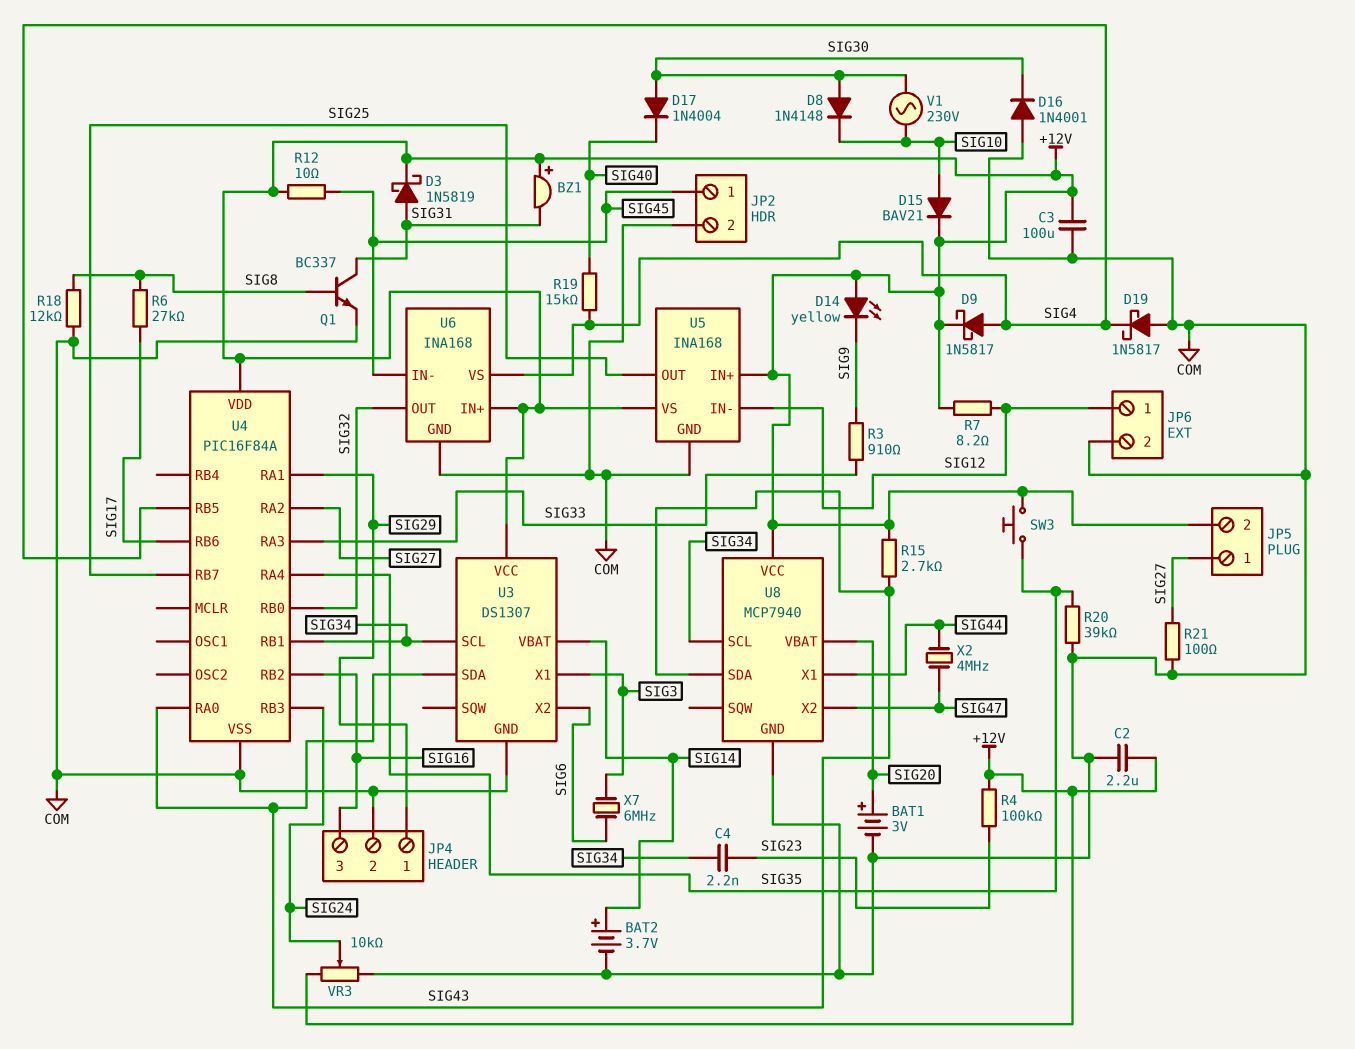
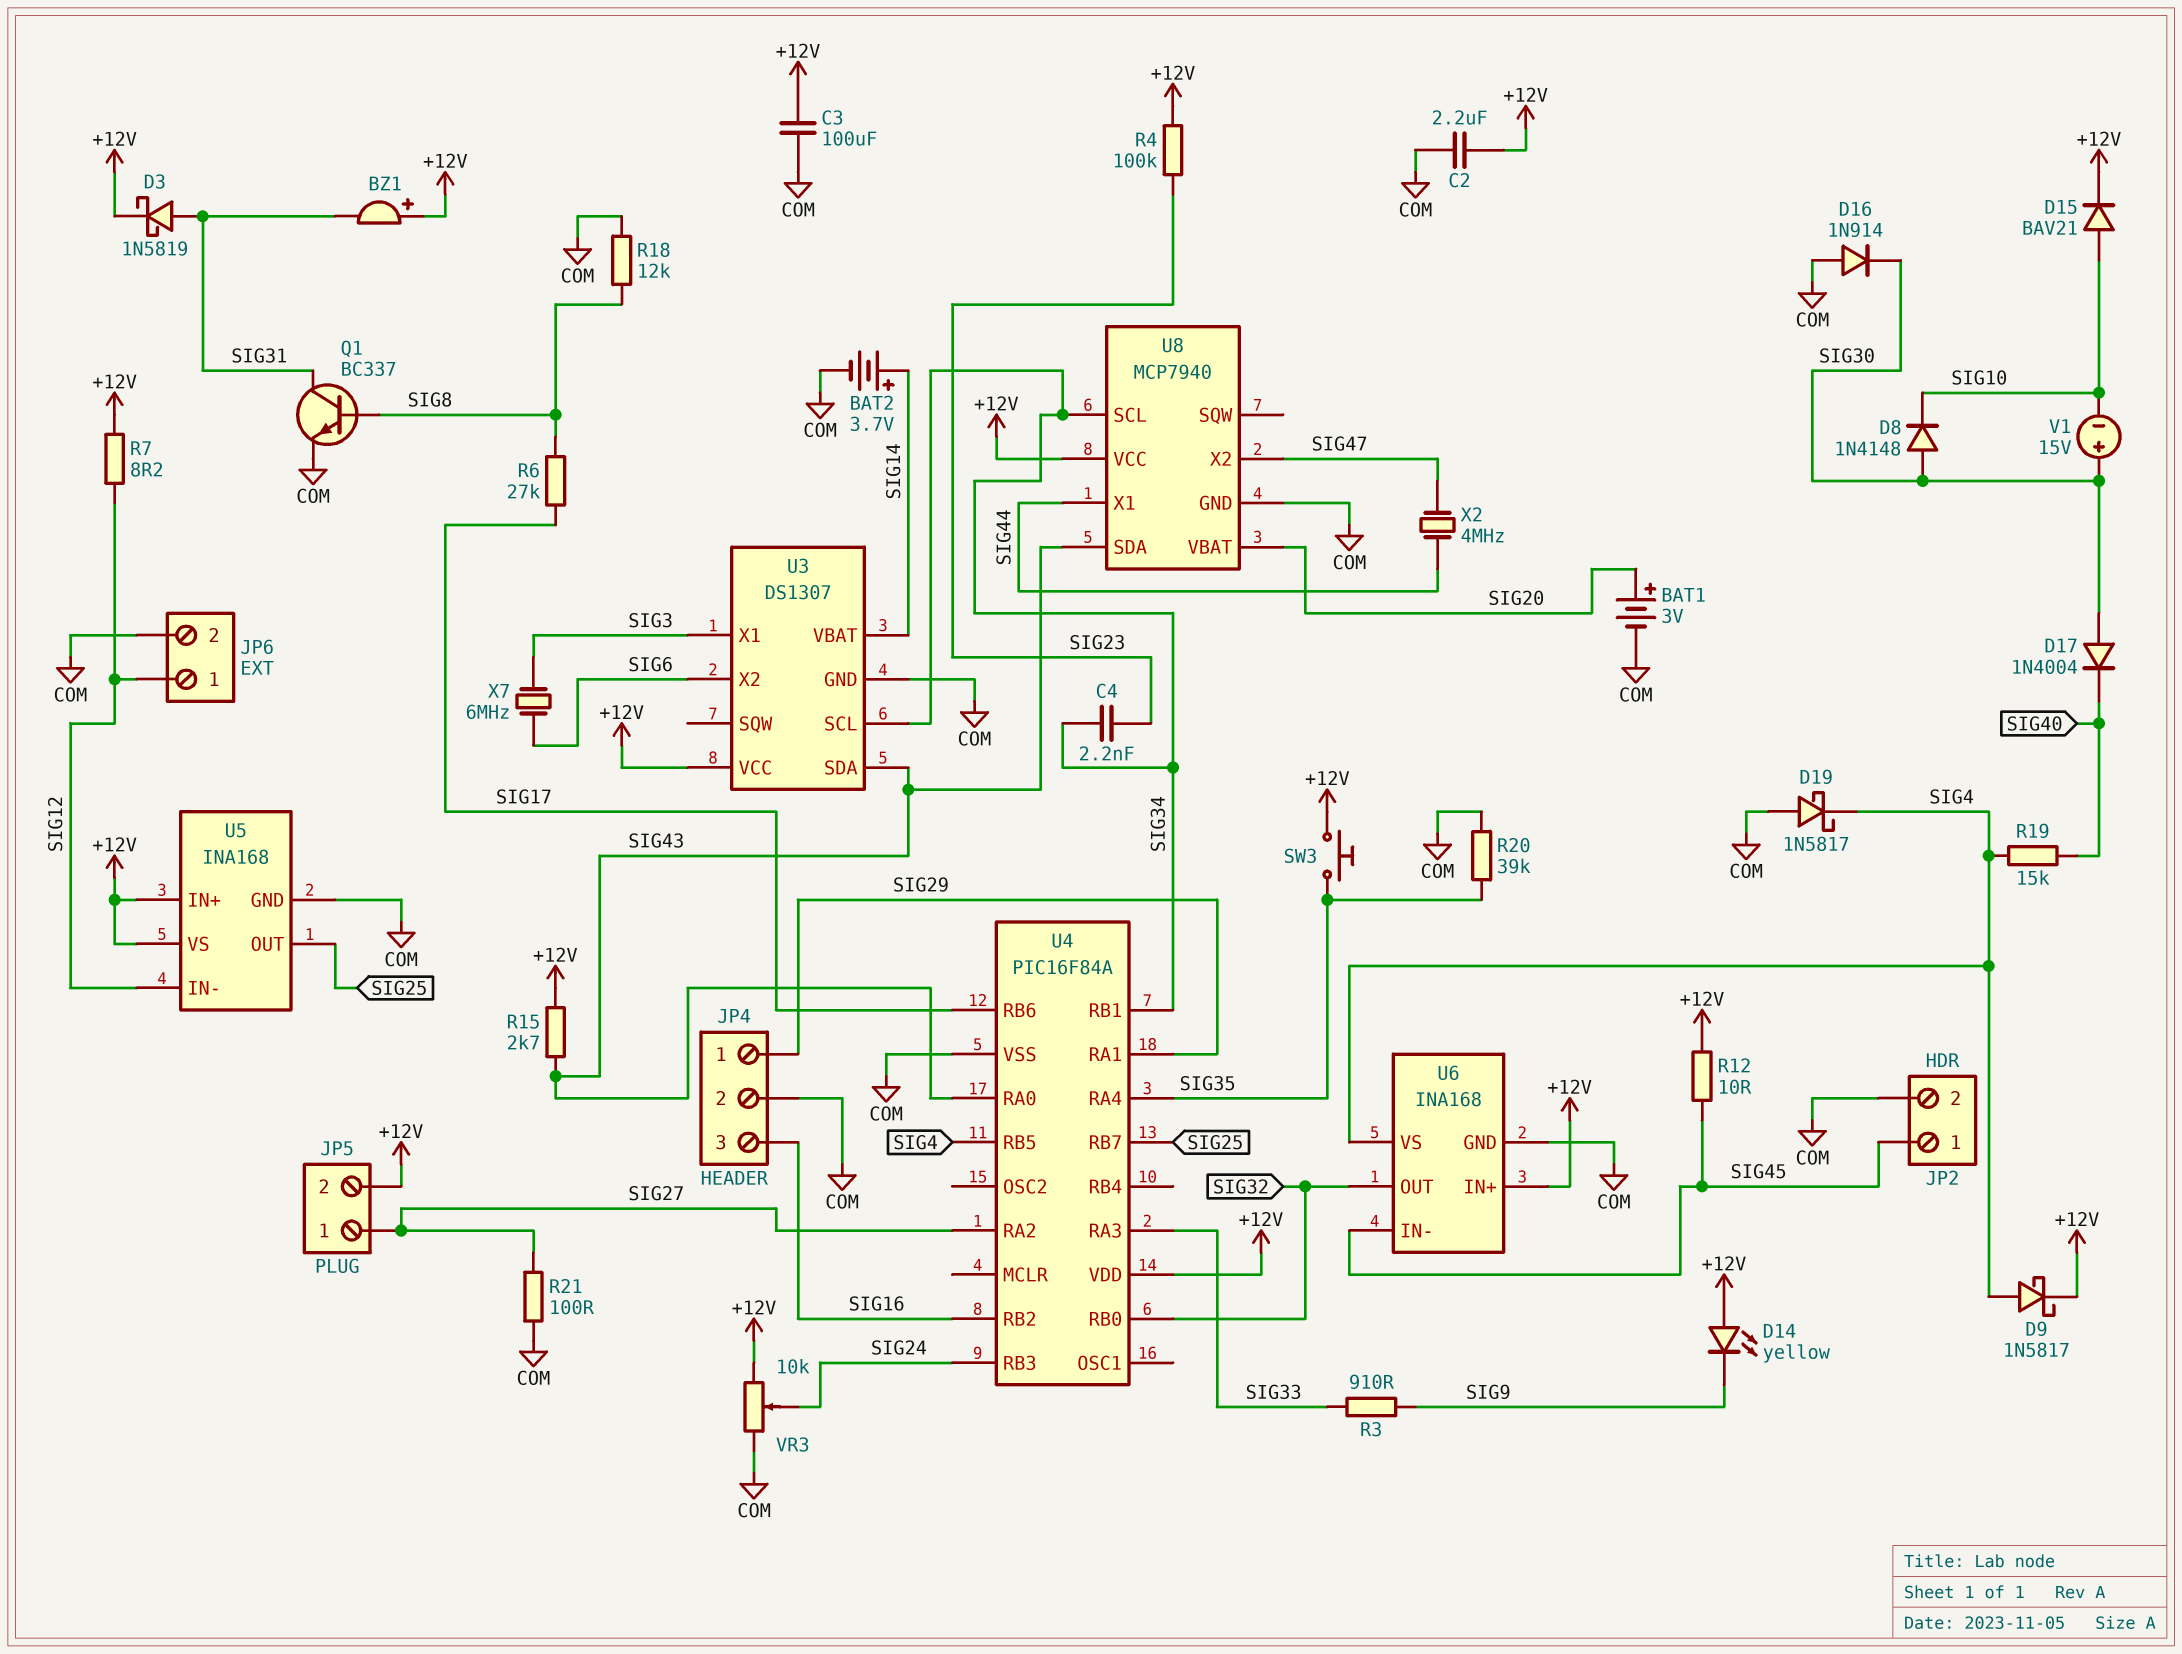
D16: diode 1N4001 (A COM, K SIG30) -> diode 1N914 (A COM, K SIG30)
V1: AC 230V (SIG10, SIG30) -> 15V (plus SIG30, minus SIG10)

